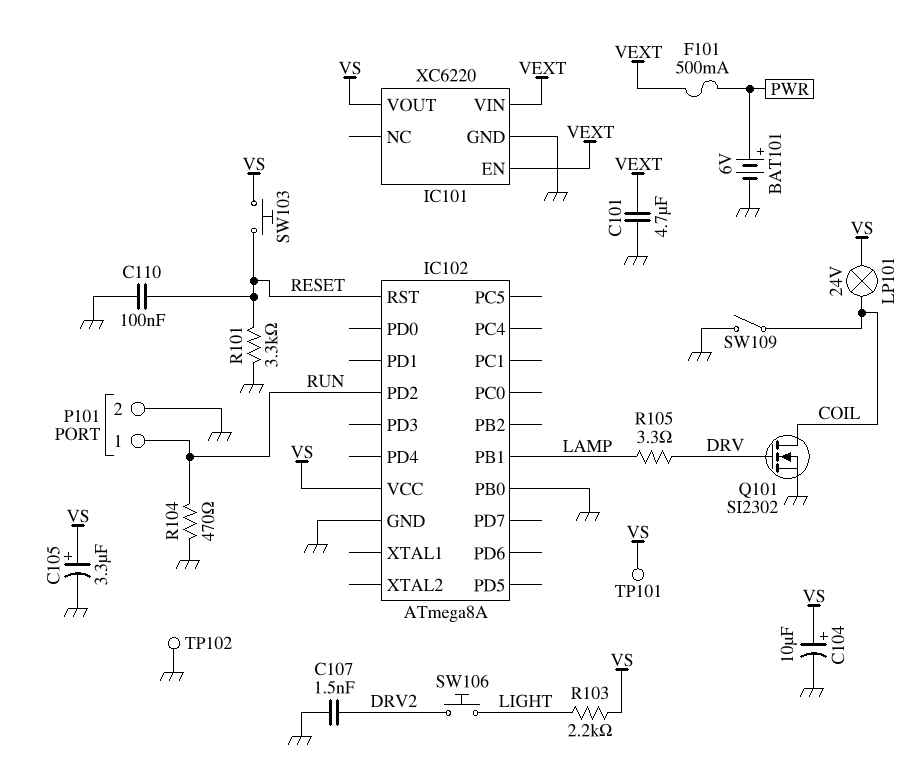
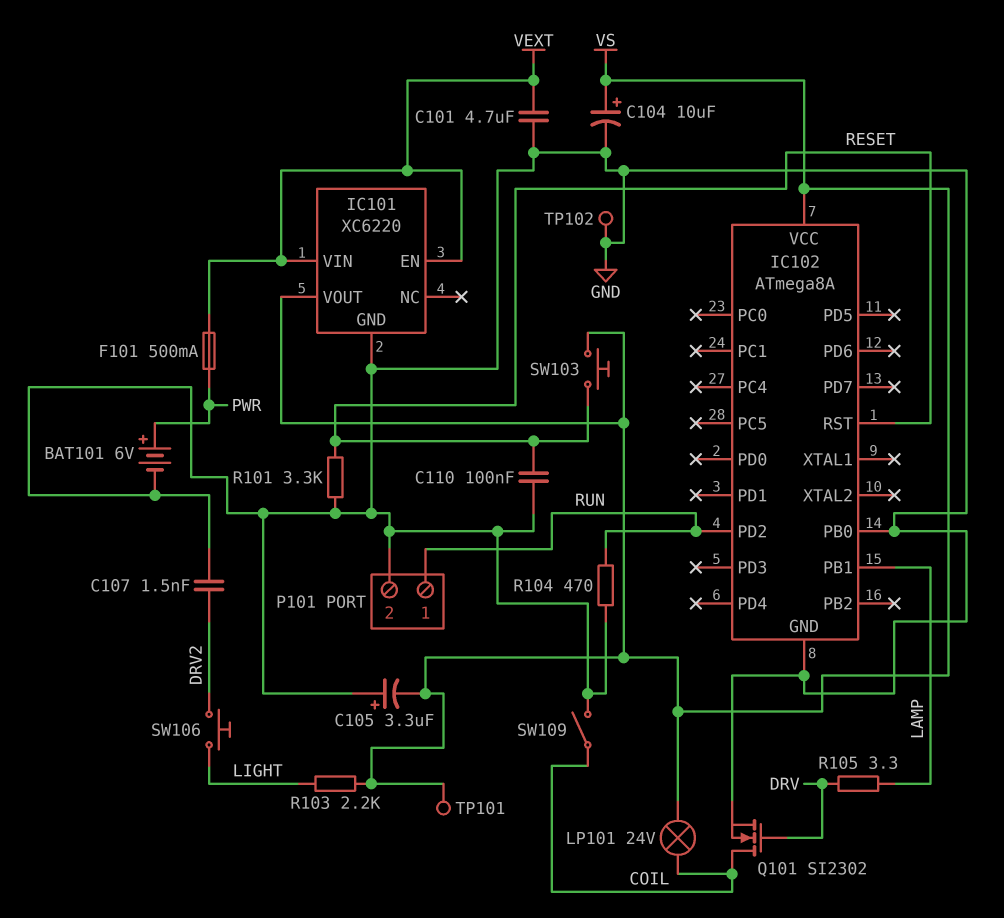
C105: 3.3uF (plus VS, minus GND) -> 3.3uF (plus GND, minus VS)

